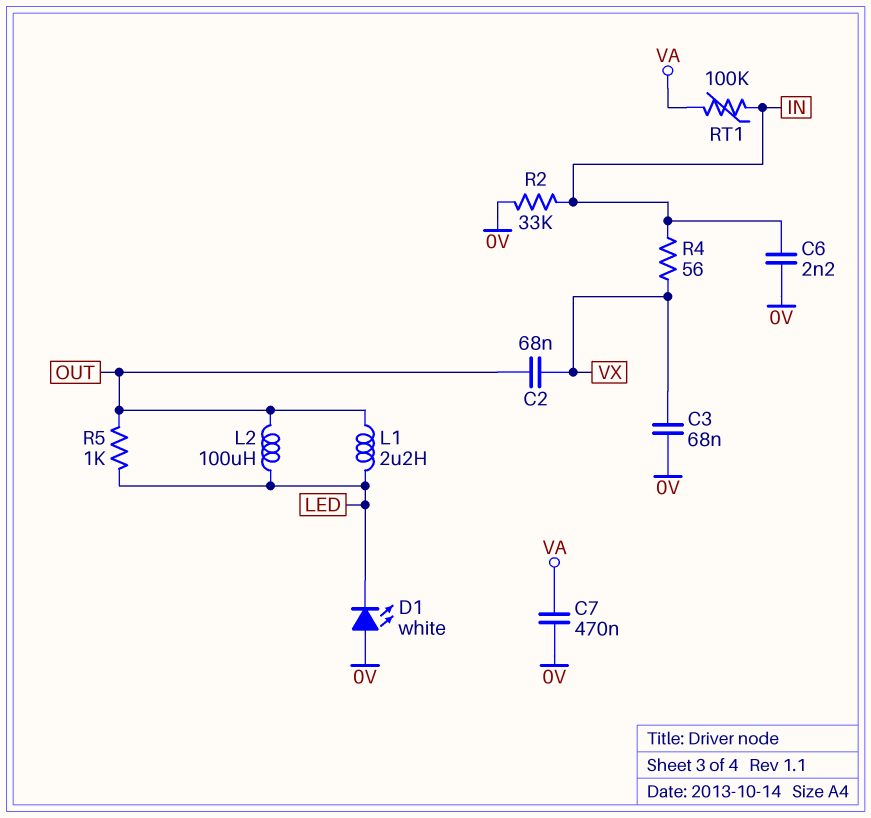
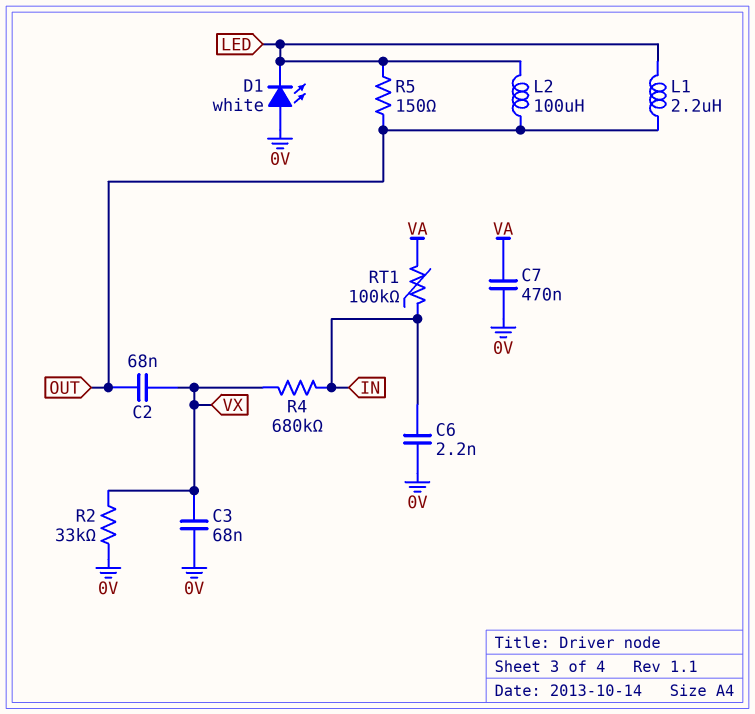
R2: 33k (0V, IN) -> 33k (0V, VX)
R4: 56 (IN, VX) -> 680k (IN, VX)
R5: 1k (LED, OUT) -> 150 (LED, OUT)

